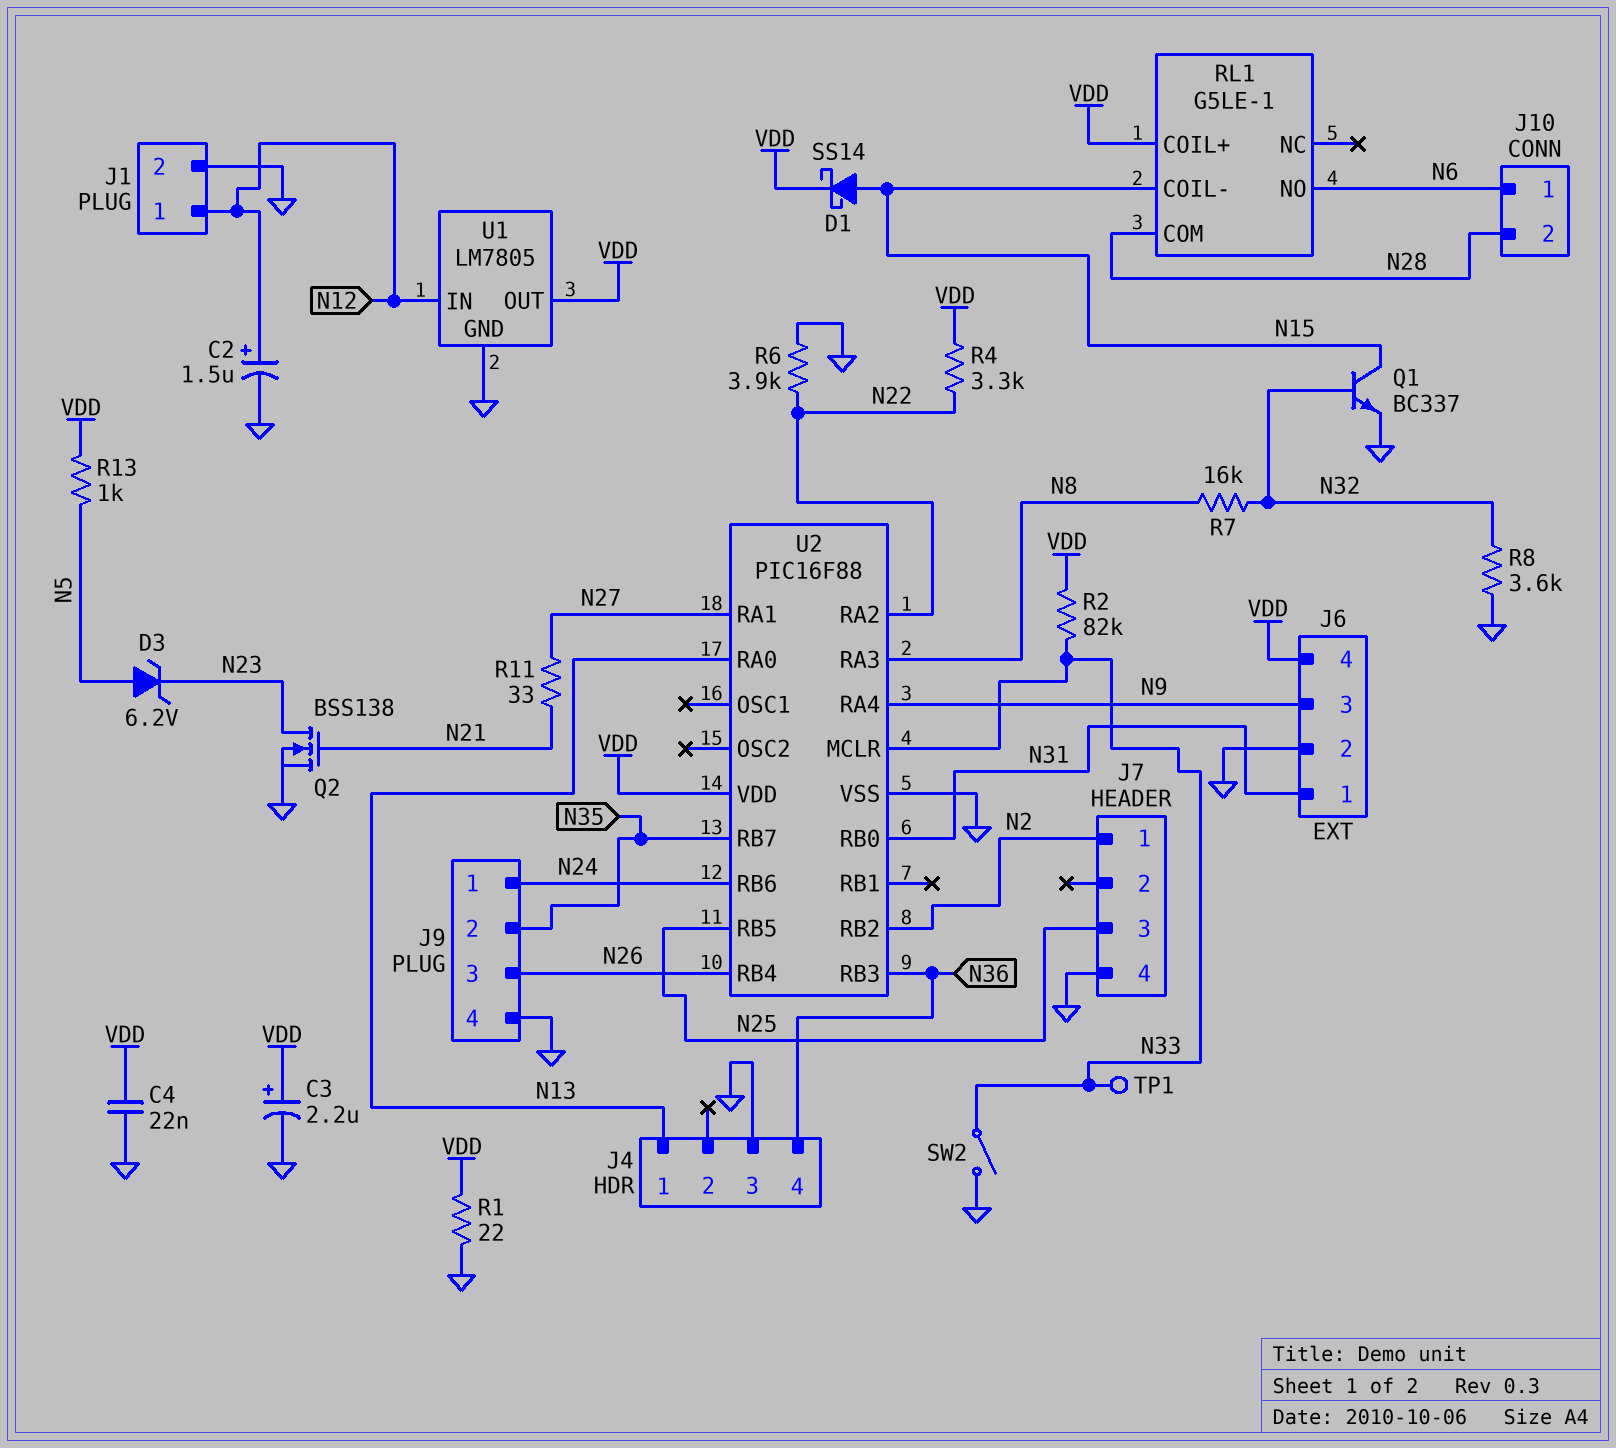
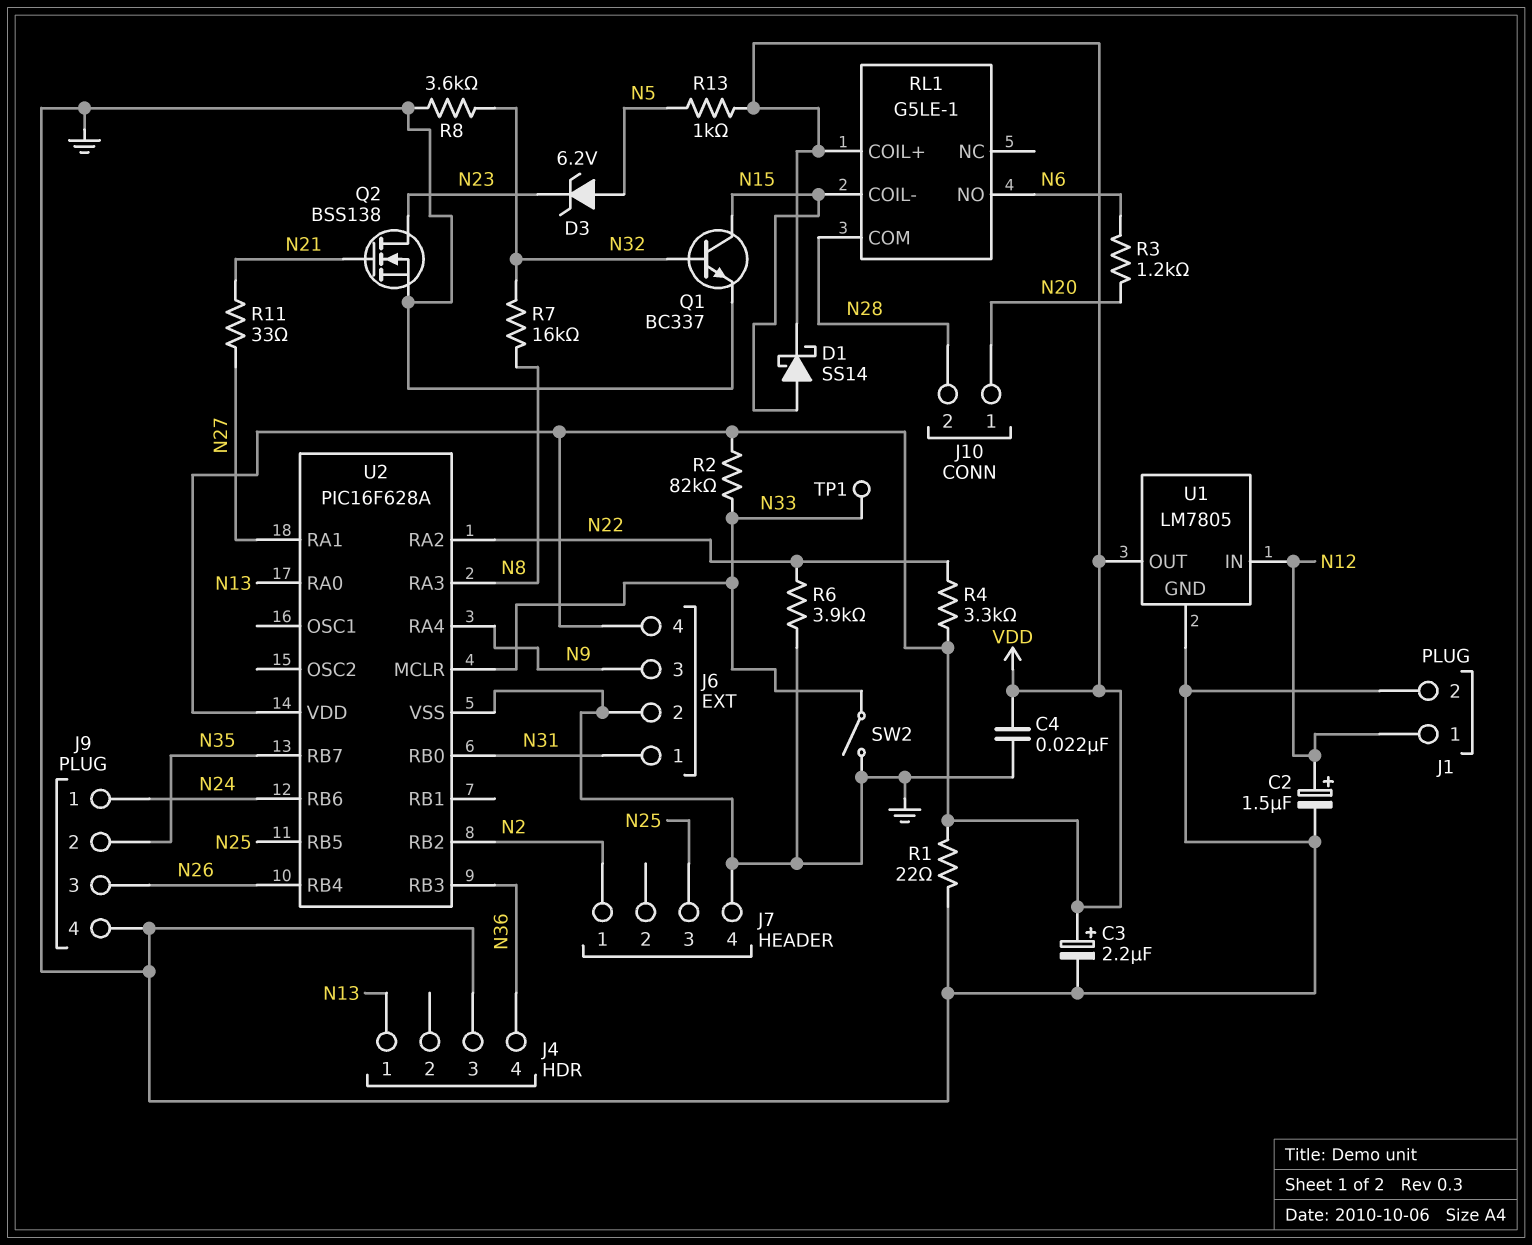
J10 pin 1: N6 -> N20
R3: none -> 1.2k (N6, N20)
U2: PIC16F88 -> PIC16F628A

